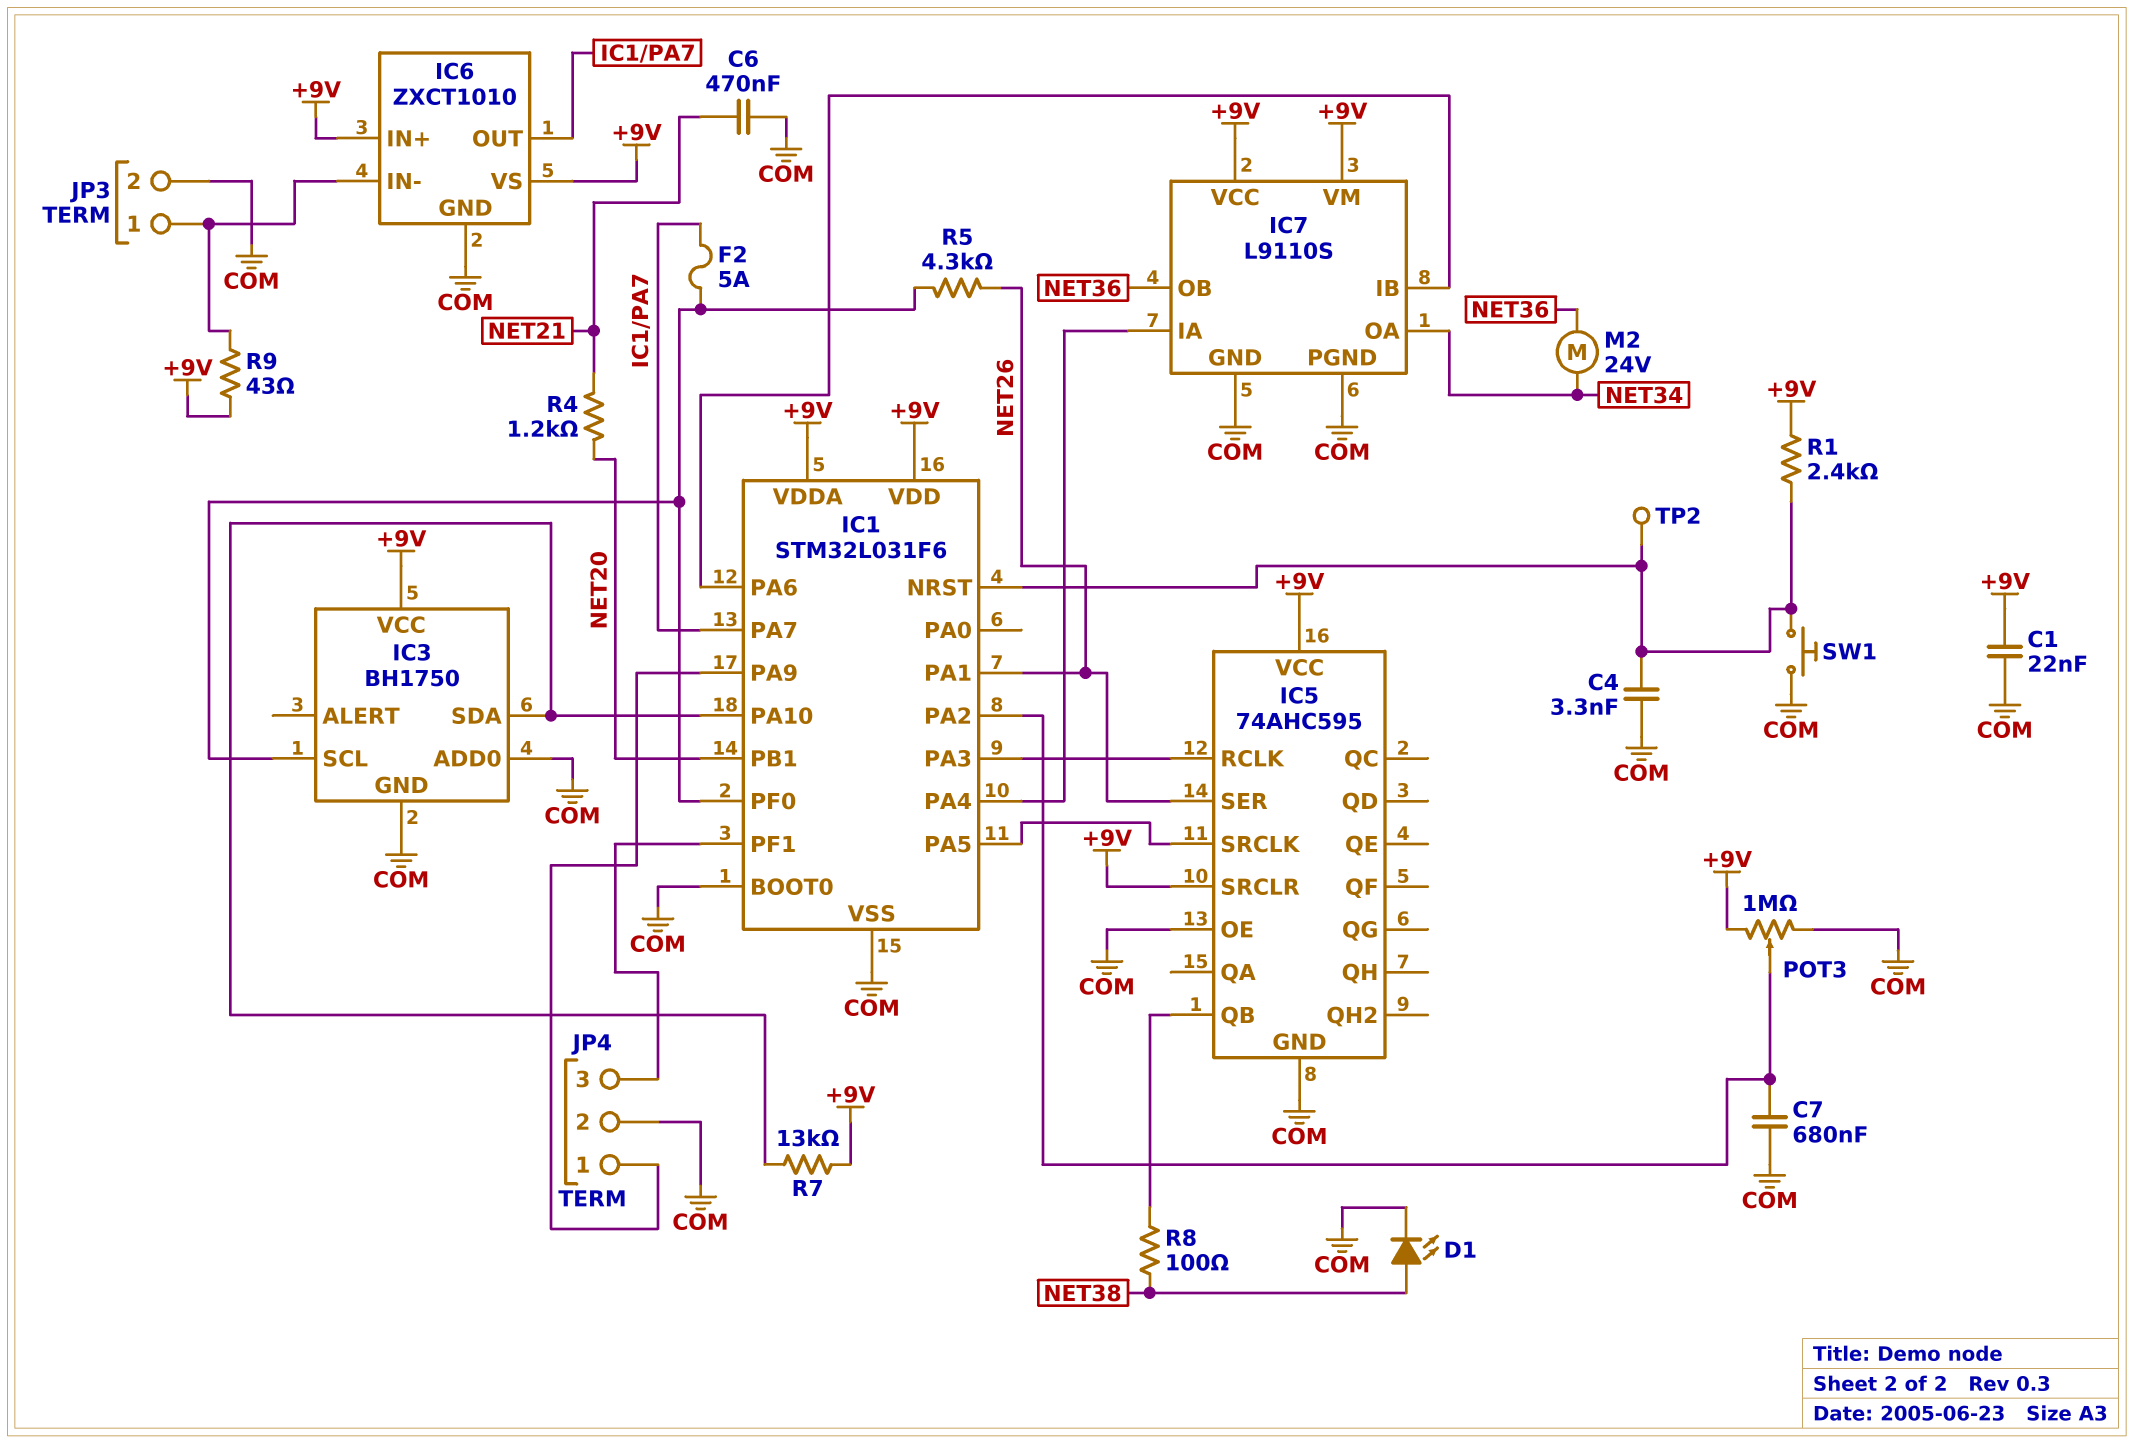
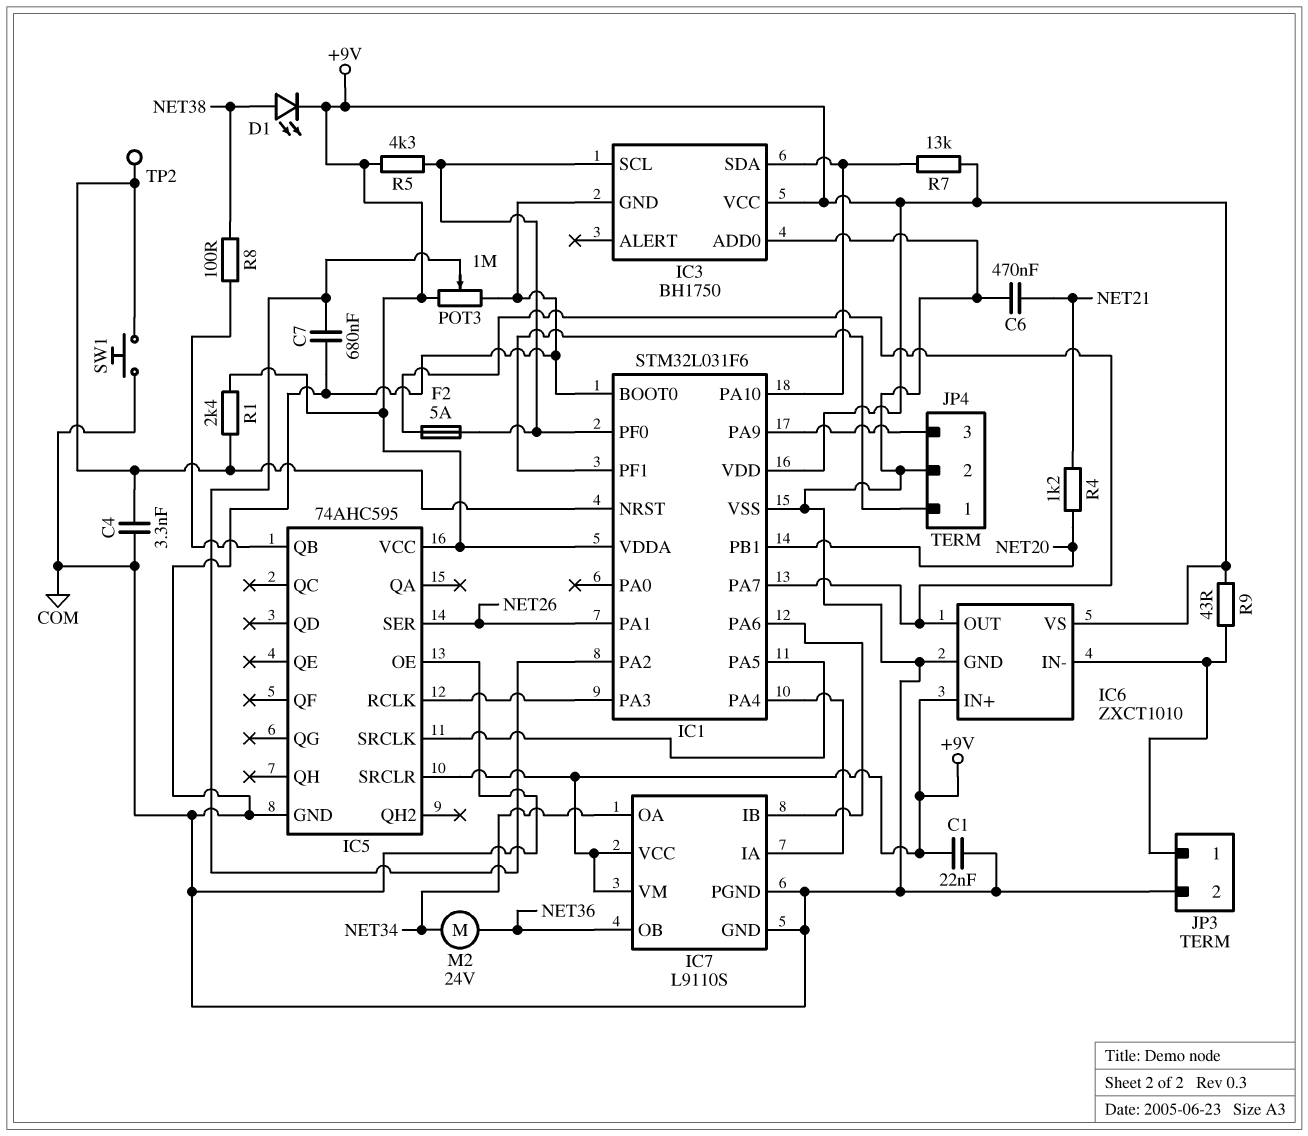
D1: LED (A NET38, K COM) -> LED (A NET38, K +9V)
JP4 pin 1: IC1/PA9 -> IC1/PF1
JP4 pin 3: IC1/PF1 -> IC1/PA9
R5: 4.3k (IC1/PF0, NET26) -> 4.3k (+9V, IC1/PF0)

